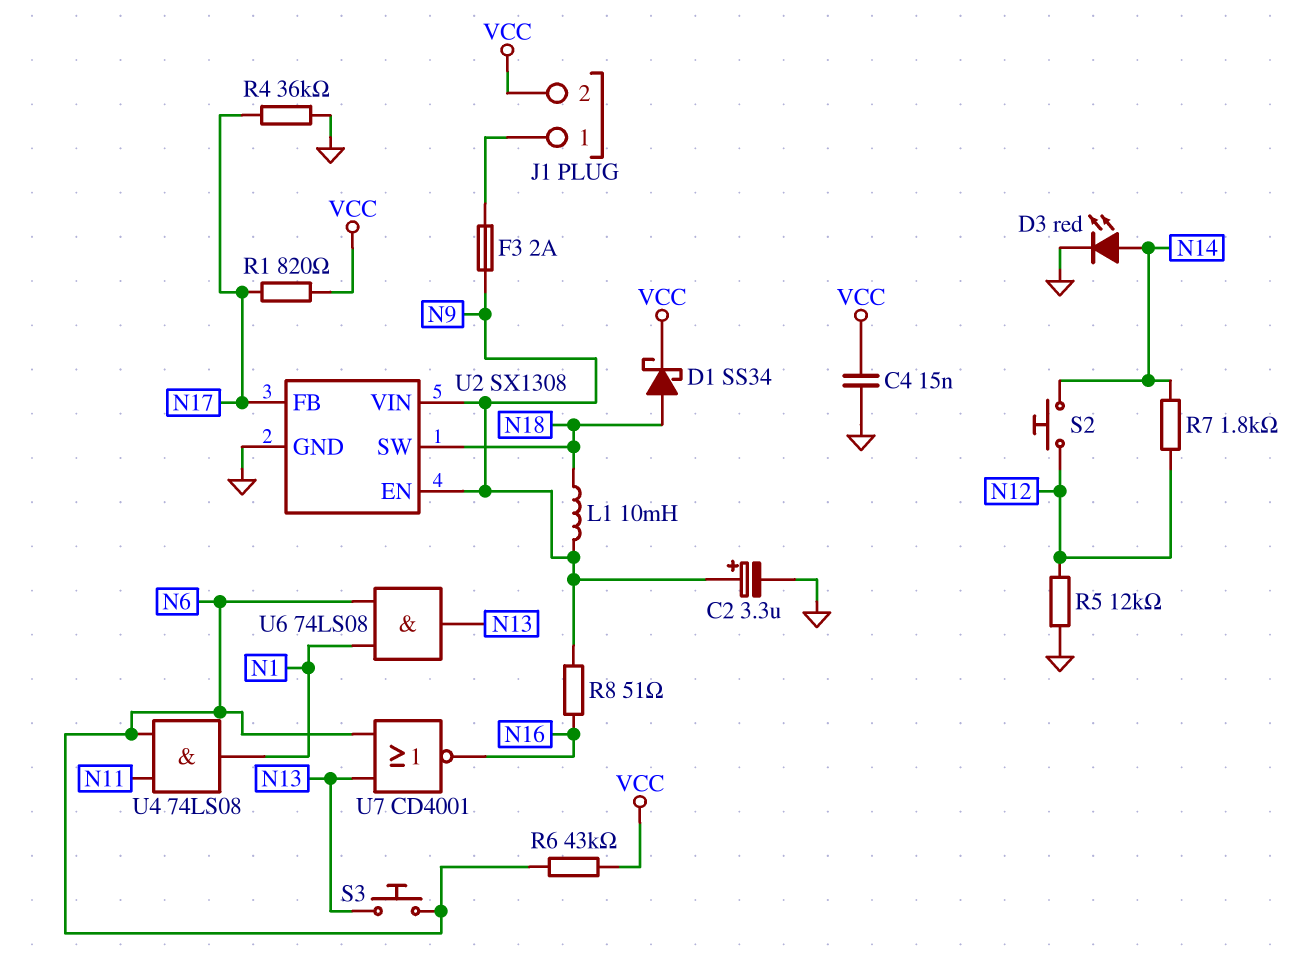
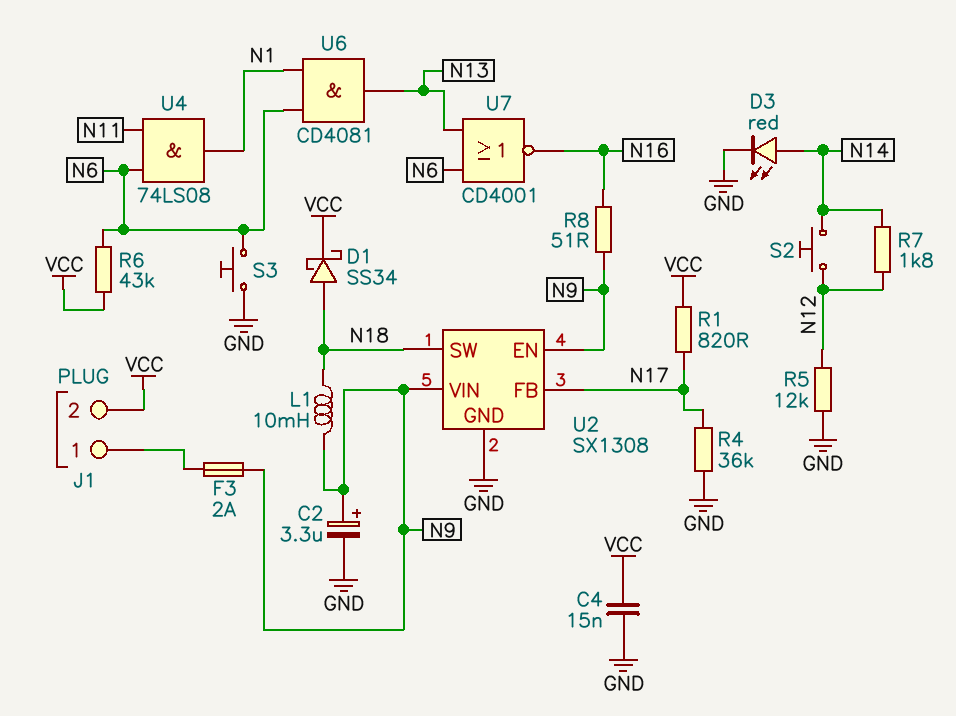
S3: button (N6, N13) -> button (GND, N6)
U6: AND 74LS08 (in N1, in N6, out N13) -> AND CD4081 (in N1, in N6, out N13)

